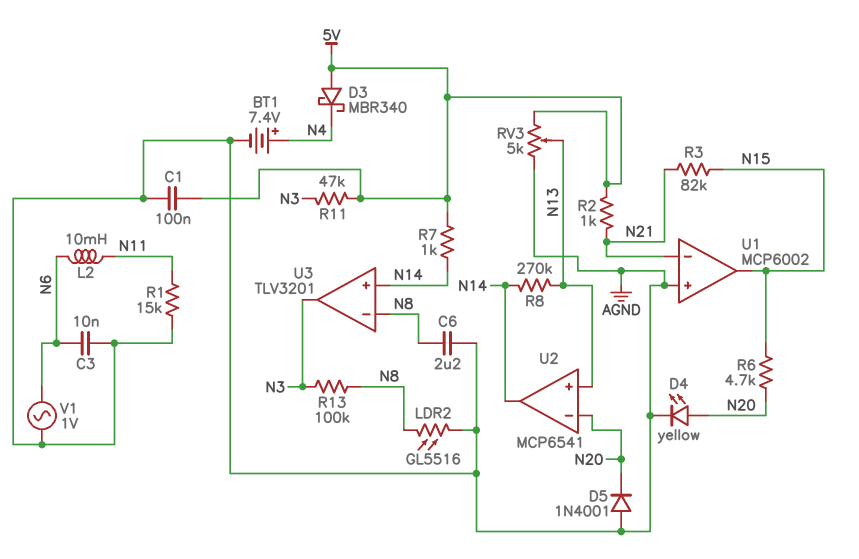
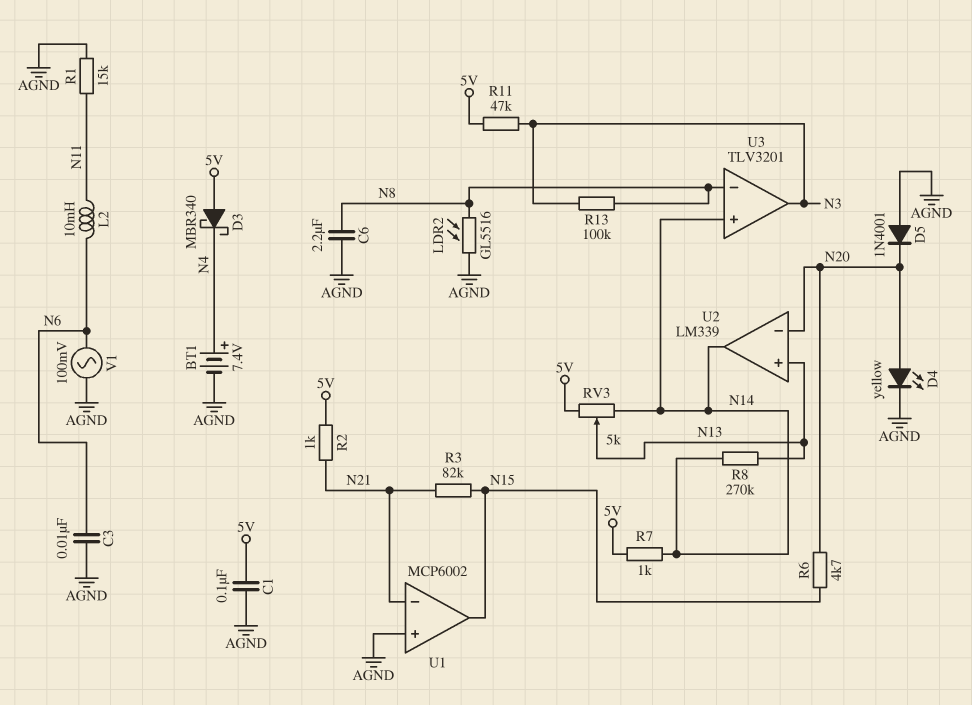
RV3: 5k (5V, AGND, wiper N13) -> 5k (5V, N14, wiper N13)
U2: MCP6541 -> LM339
V1: AC 1V (AGND, N6) -> AC 100mV (AGND, N6)

